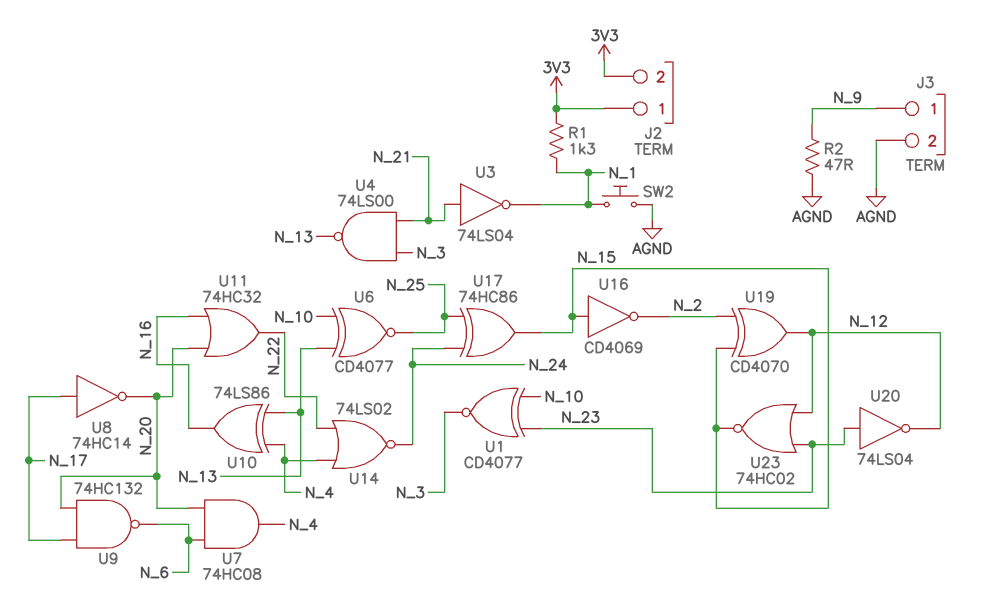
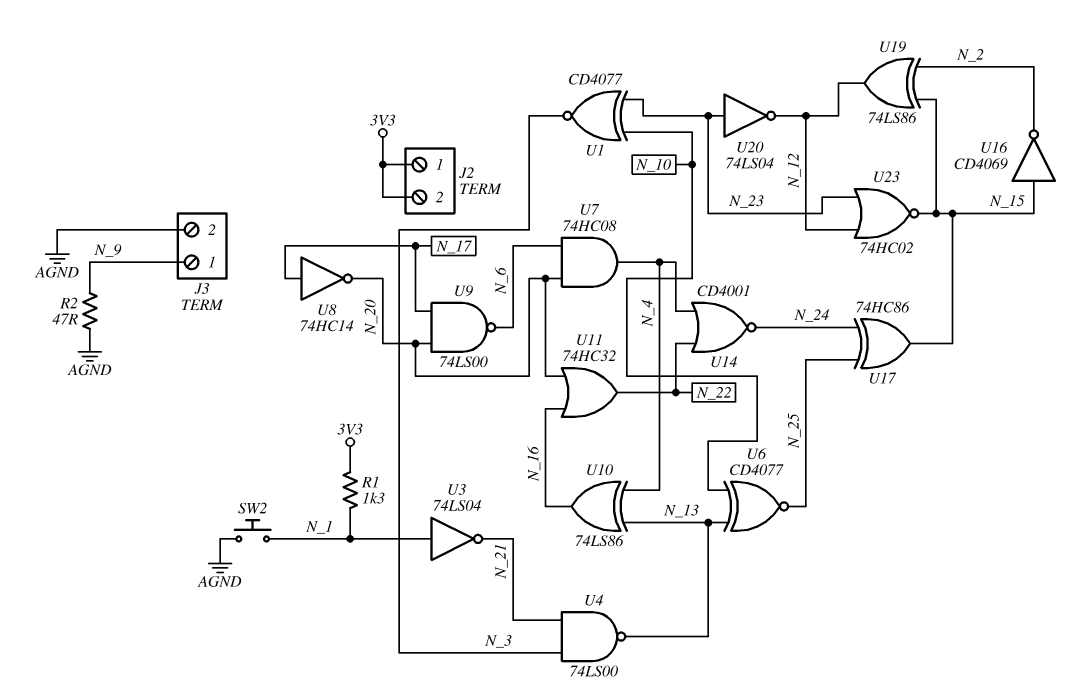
U3: NOT 74LS04 (in N_21, out N_1) -> NOT 74LS04 (in N_1, out N_21)
U9: NAND 74HC132 (in N_17, in N_20, out N_6) -> NAND 74LS00 (in N_17, in N_20, out N_6)
U14: NOR 74LS02 (in N_4, in N_22, out N_24) -> NOR CD4001 (in N_4, in N_22, out N_24)
U19: XOR CD4070 (in N_2, in N_15, out N_12) -> XOR 74LS86 (in N_2, in N_15, out N_12)

